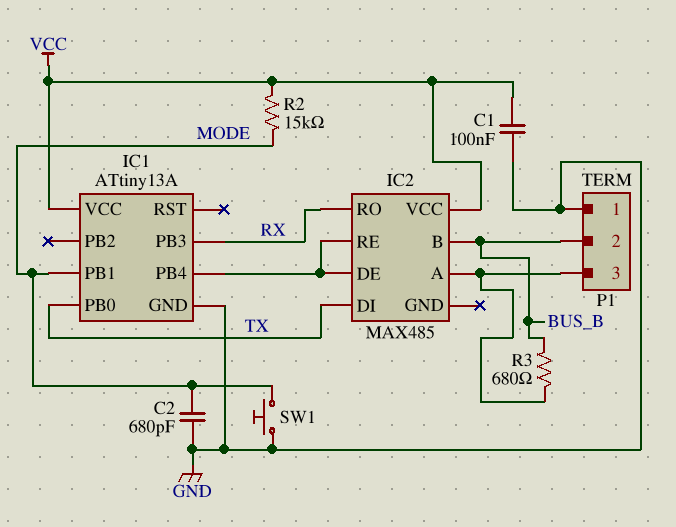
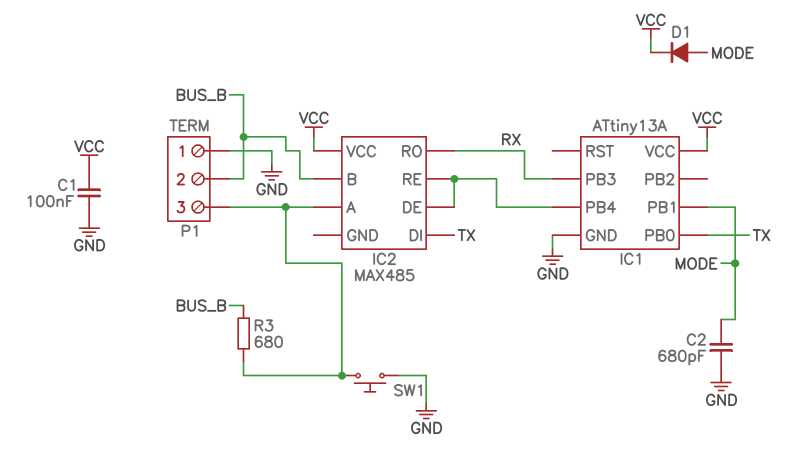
D1: none -> diode (A MODE, K VCC)
R2: 15k (MODE, VCC) -> none
SW1: button (GND, MODE) -> button (GND, IC2/A)

